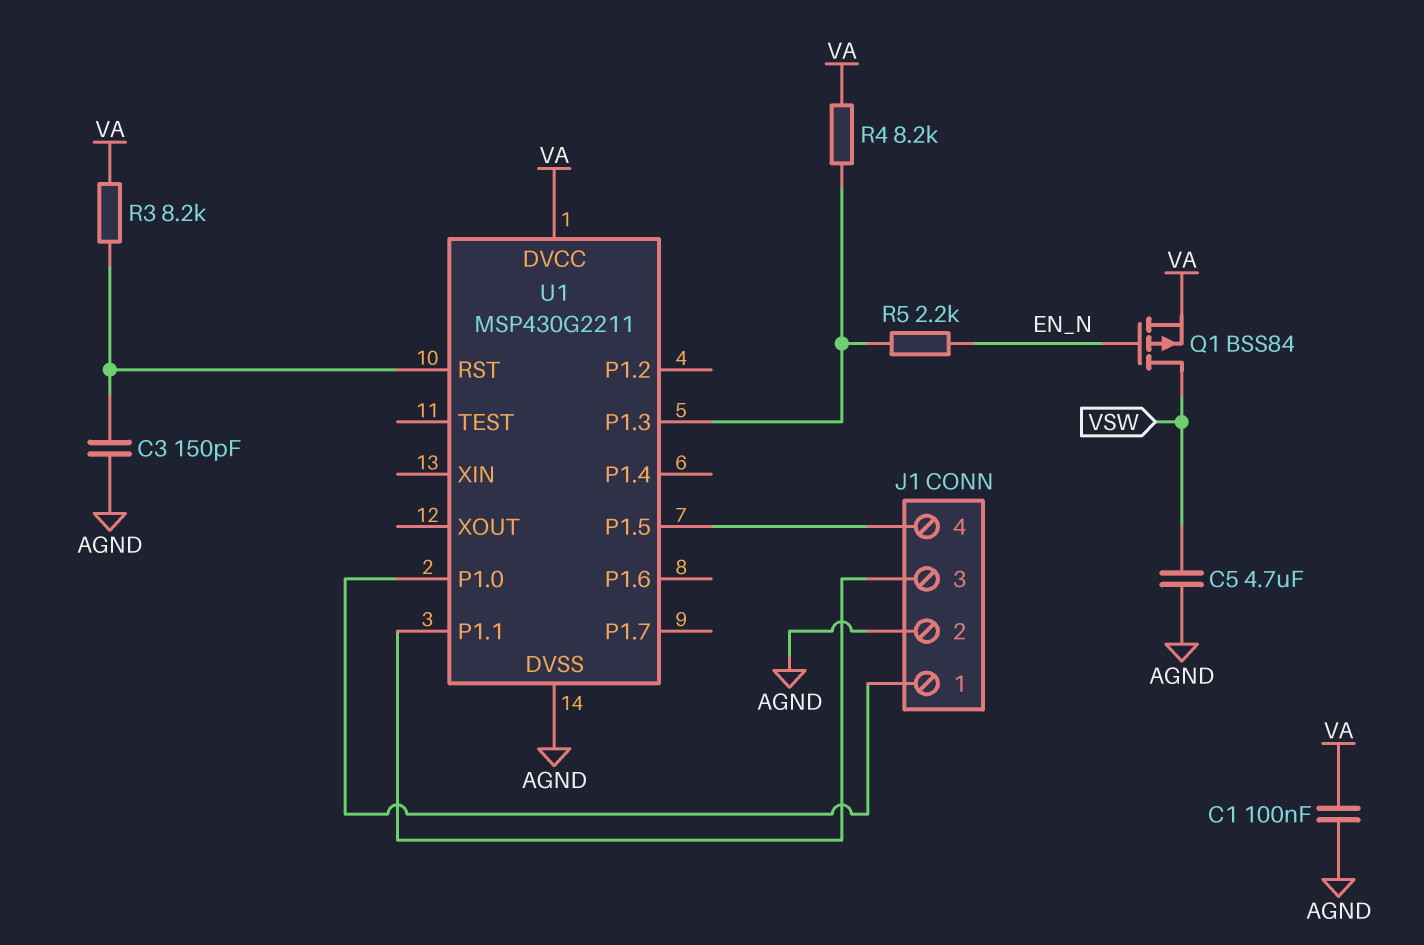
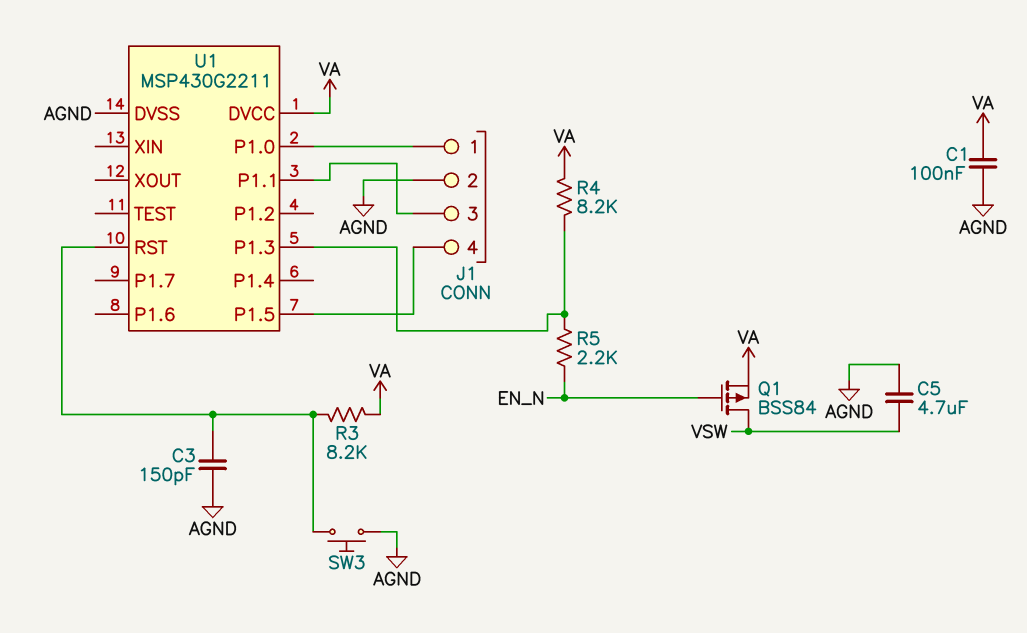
SW3: none -> button (AGND, U1/RST)

